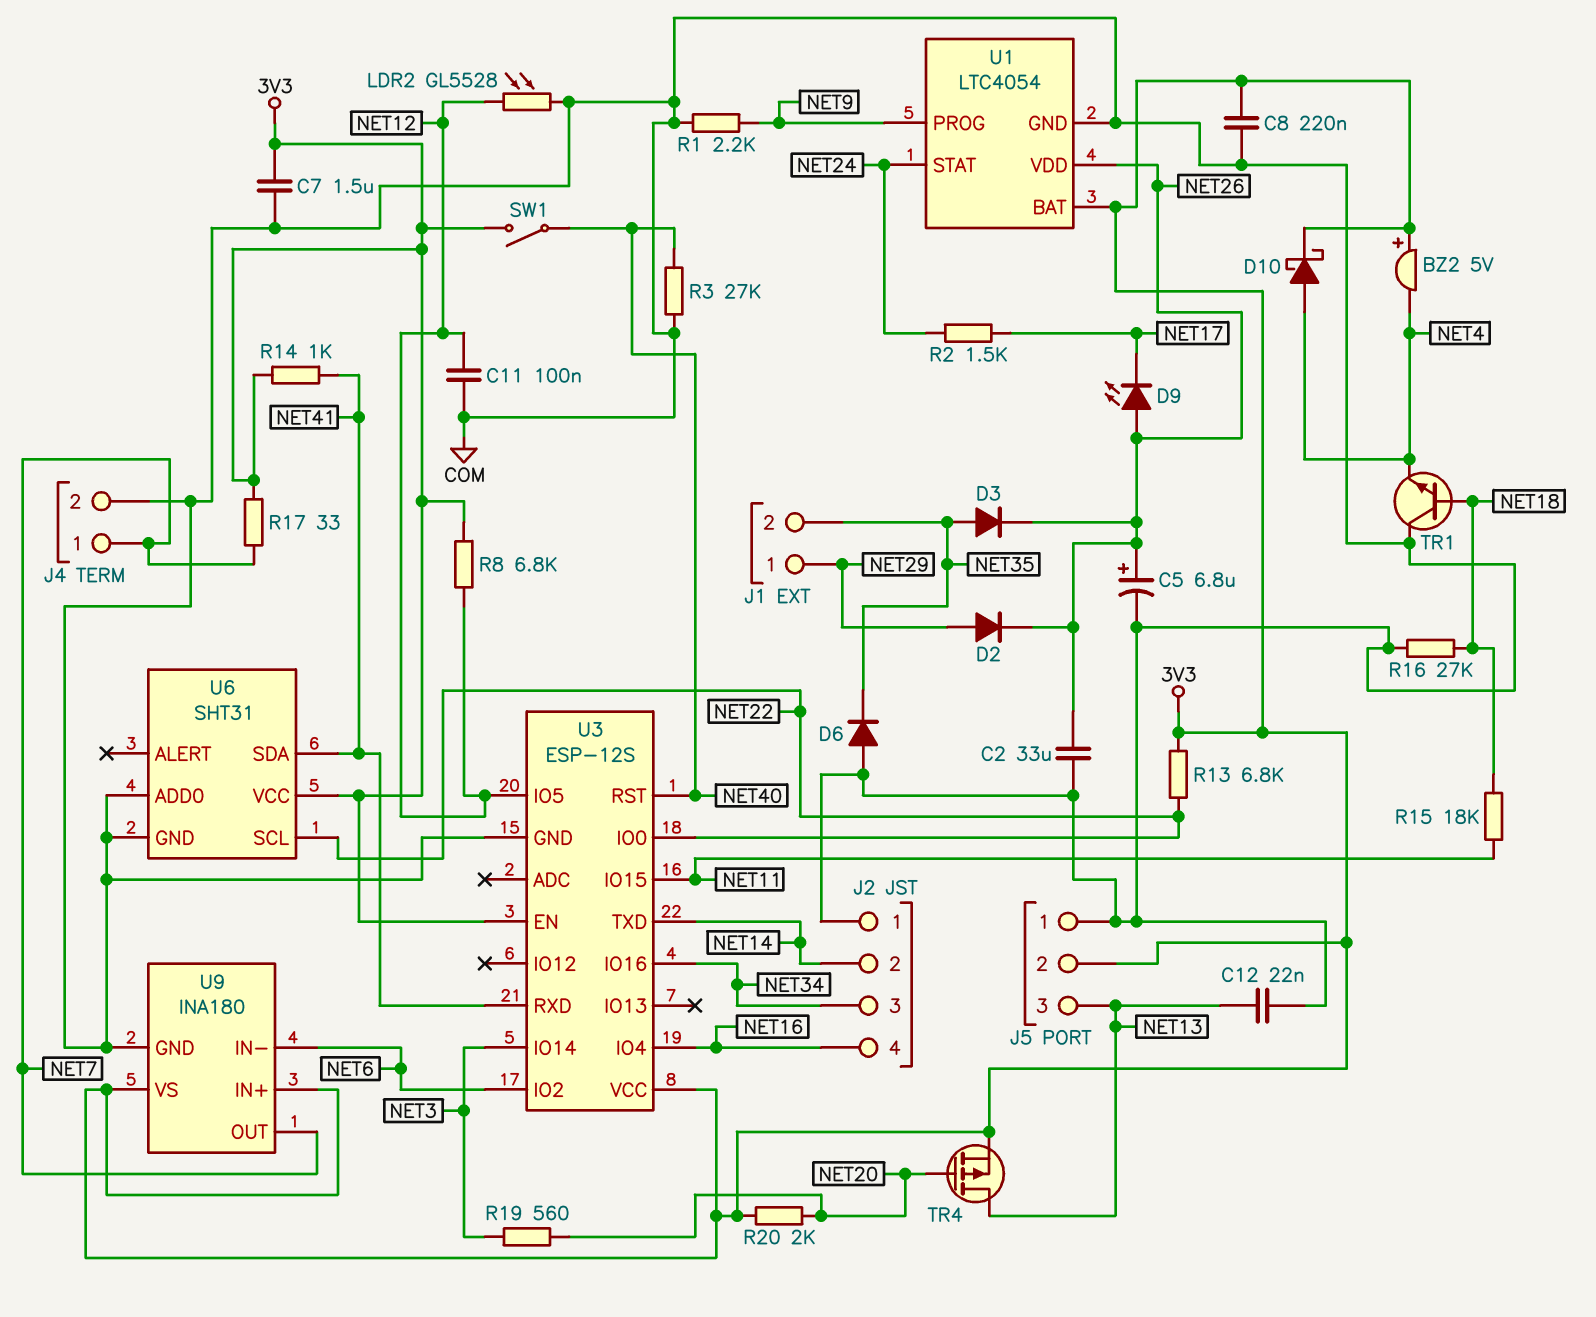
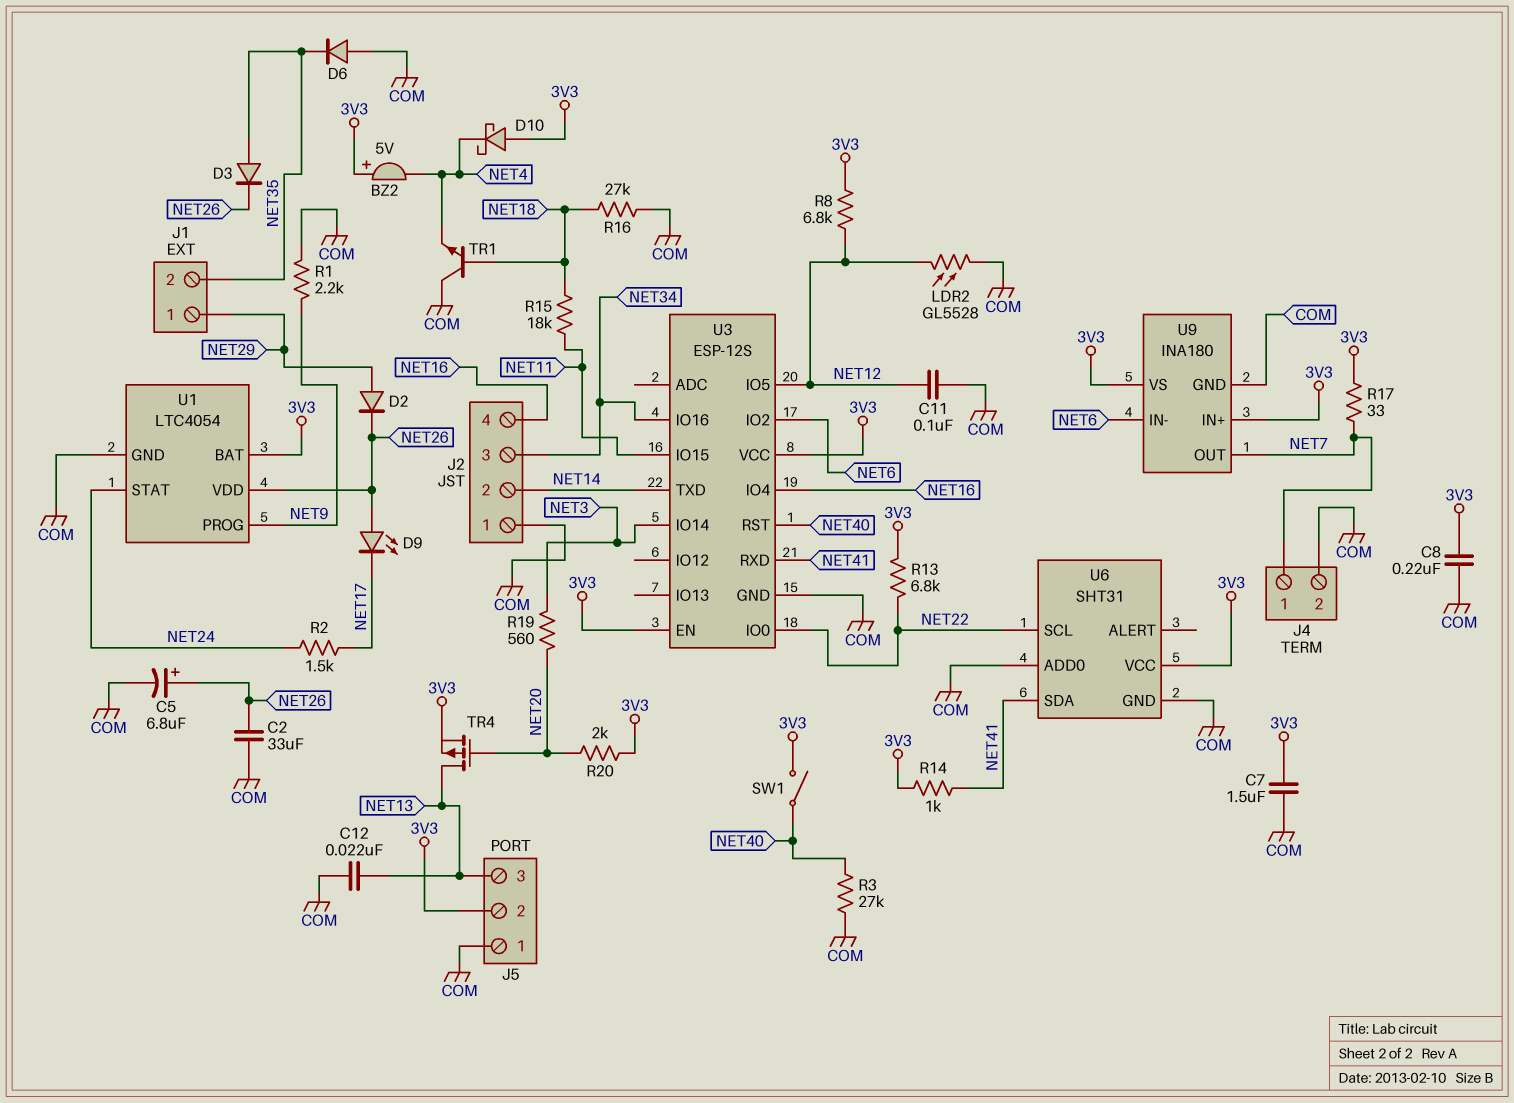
D10: schottky (A NET4, K 3V3) -> schottky (A 3V3, K NET4)

